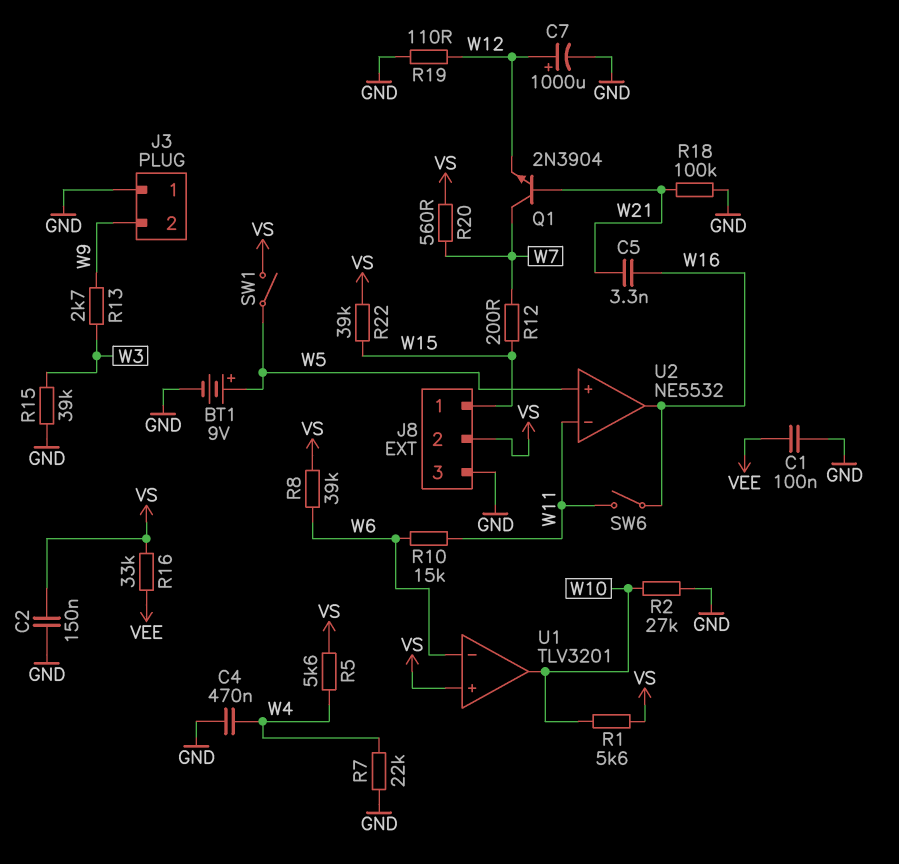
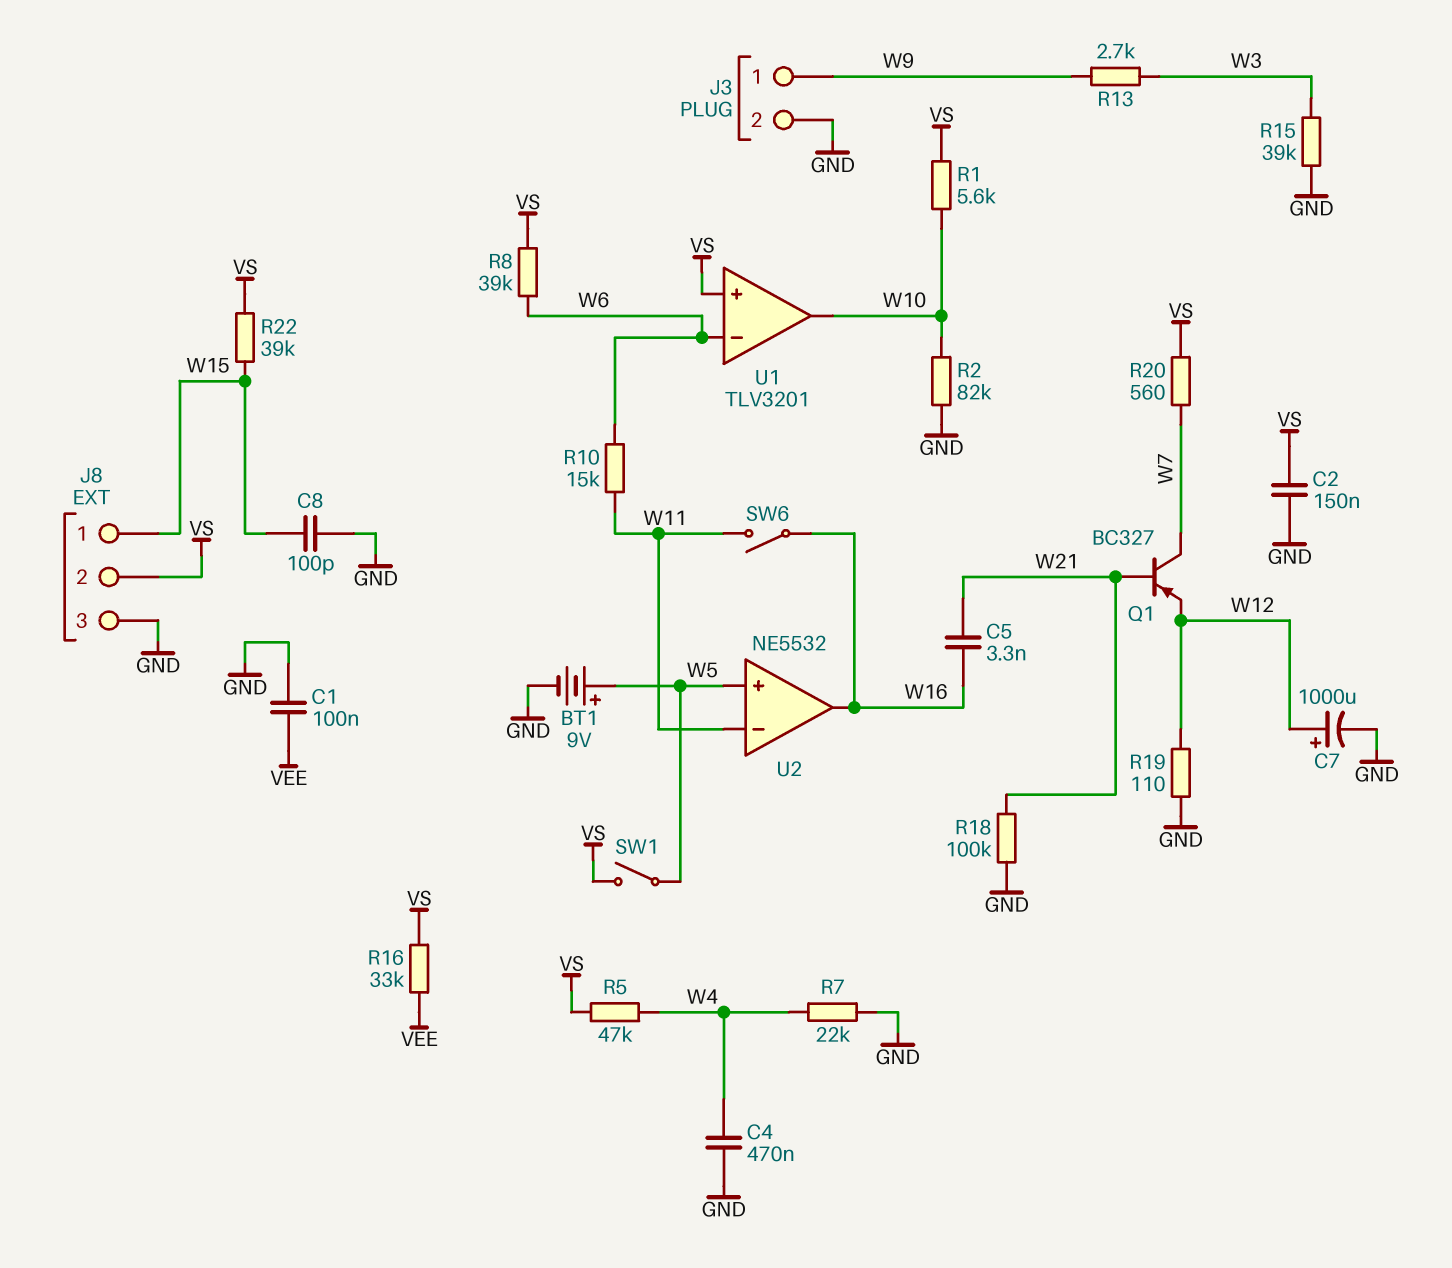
C8: none -> 100pF (GND, W15)
J3 pin 1: GND -> W9
J3 pin 2: W9 -> GND
Q1: NPN 2N3904 (B W21, C W7, E W12) -> PNP BC327 (B W21, C W7, E W12)
R2: 27k (GND, W10) -> 82k (GND, W10)
R5: 5.6k (VS, W4) -> 47k (VS, W4)
R12: 200 (W7, W15) -> none

